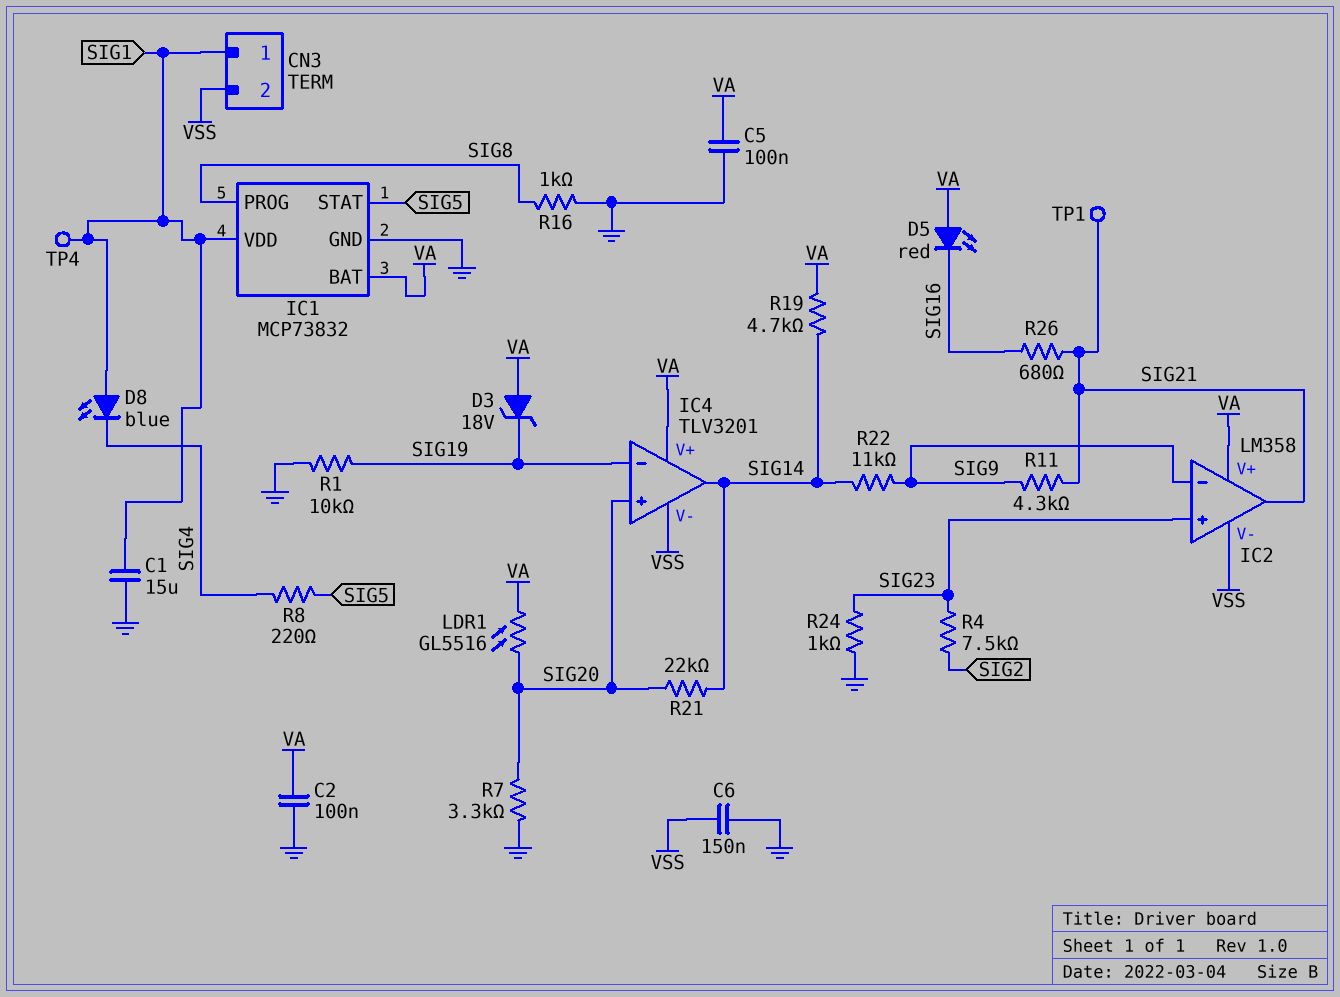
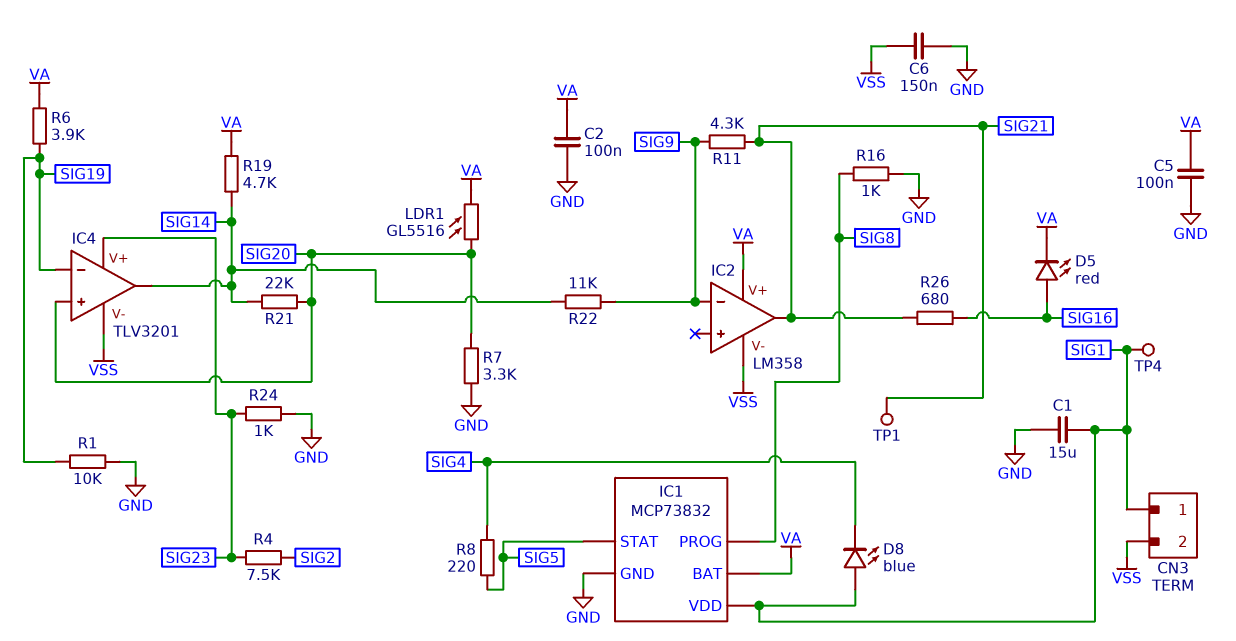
D3: zener 18V (A VA, K SIG19) -> none
D5: LED red (A VA, K SIG16) -> LED red (A SIG16, K VA)
IC2 pin in+: SIG23 -> none
IC4 pin V+: VA -> SIG23
R6: none -> 3.9k (SIG19, VA)

